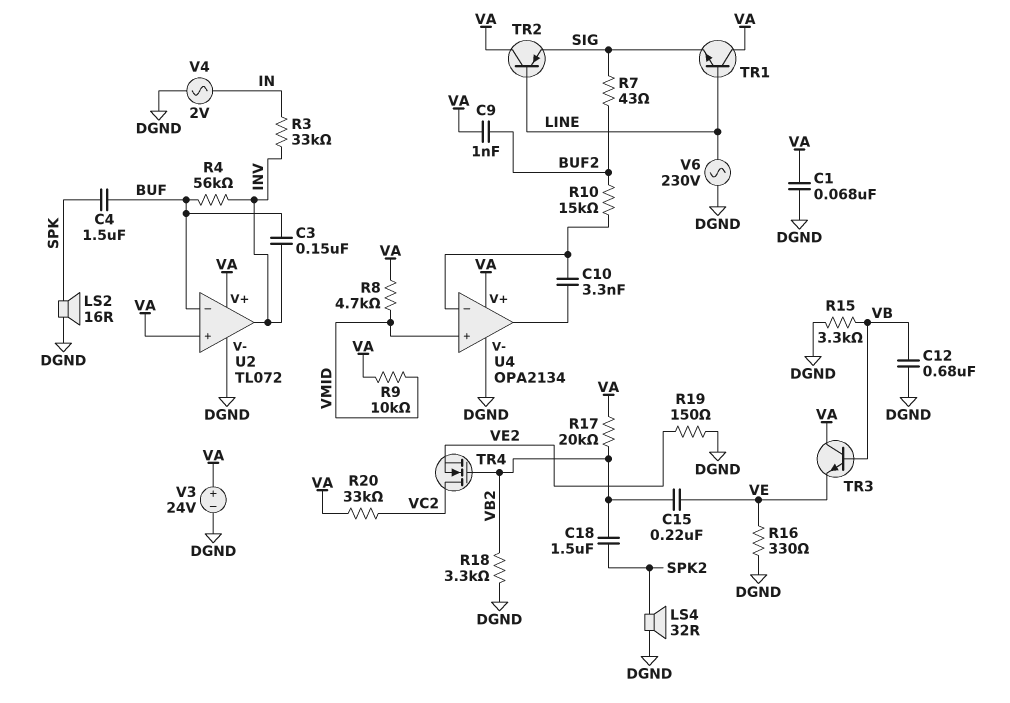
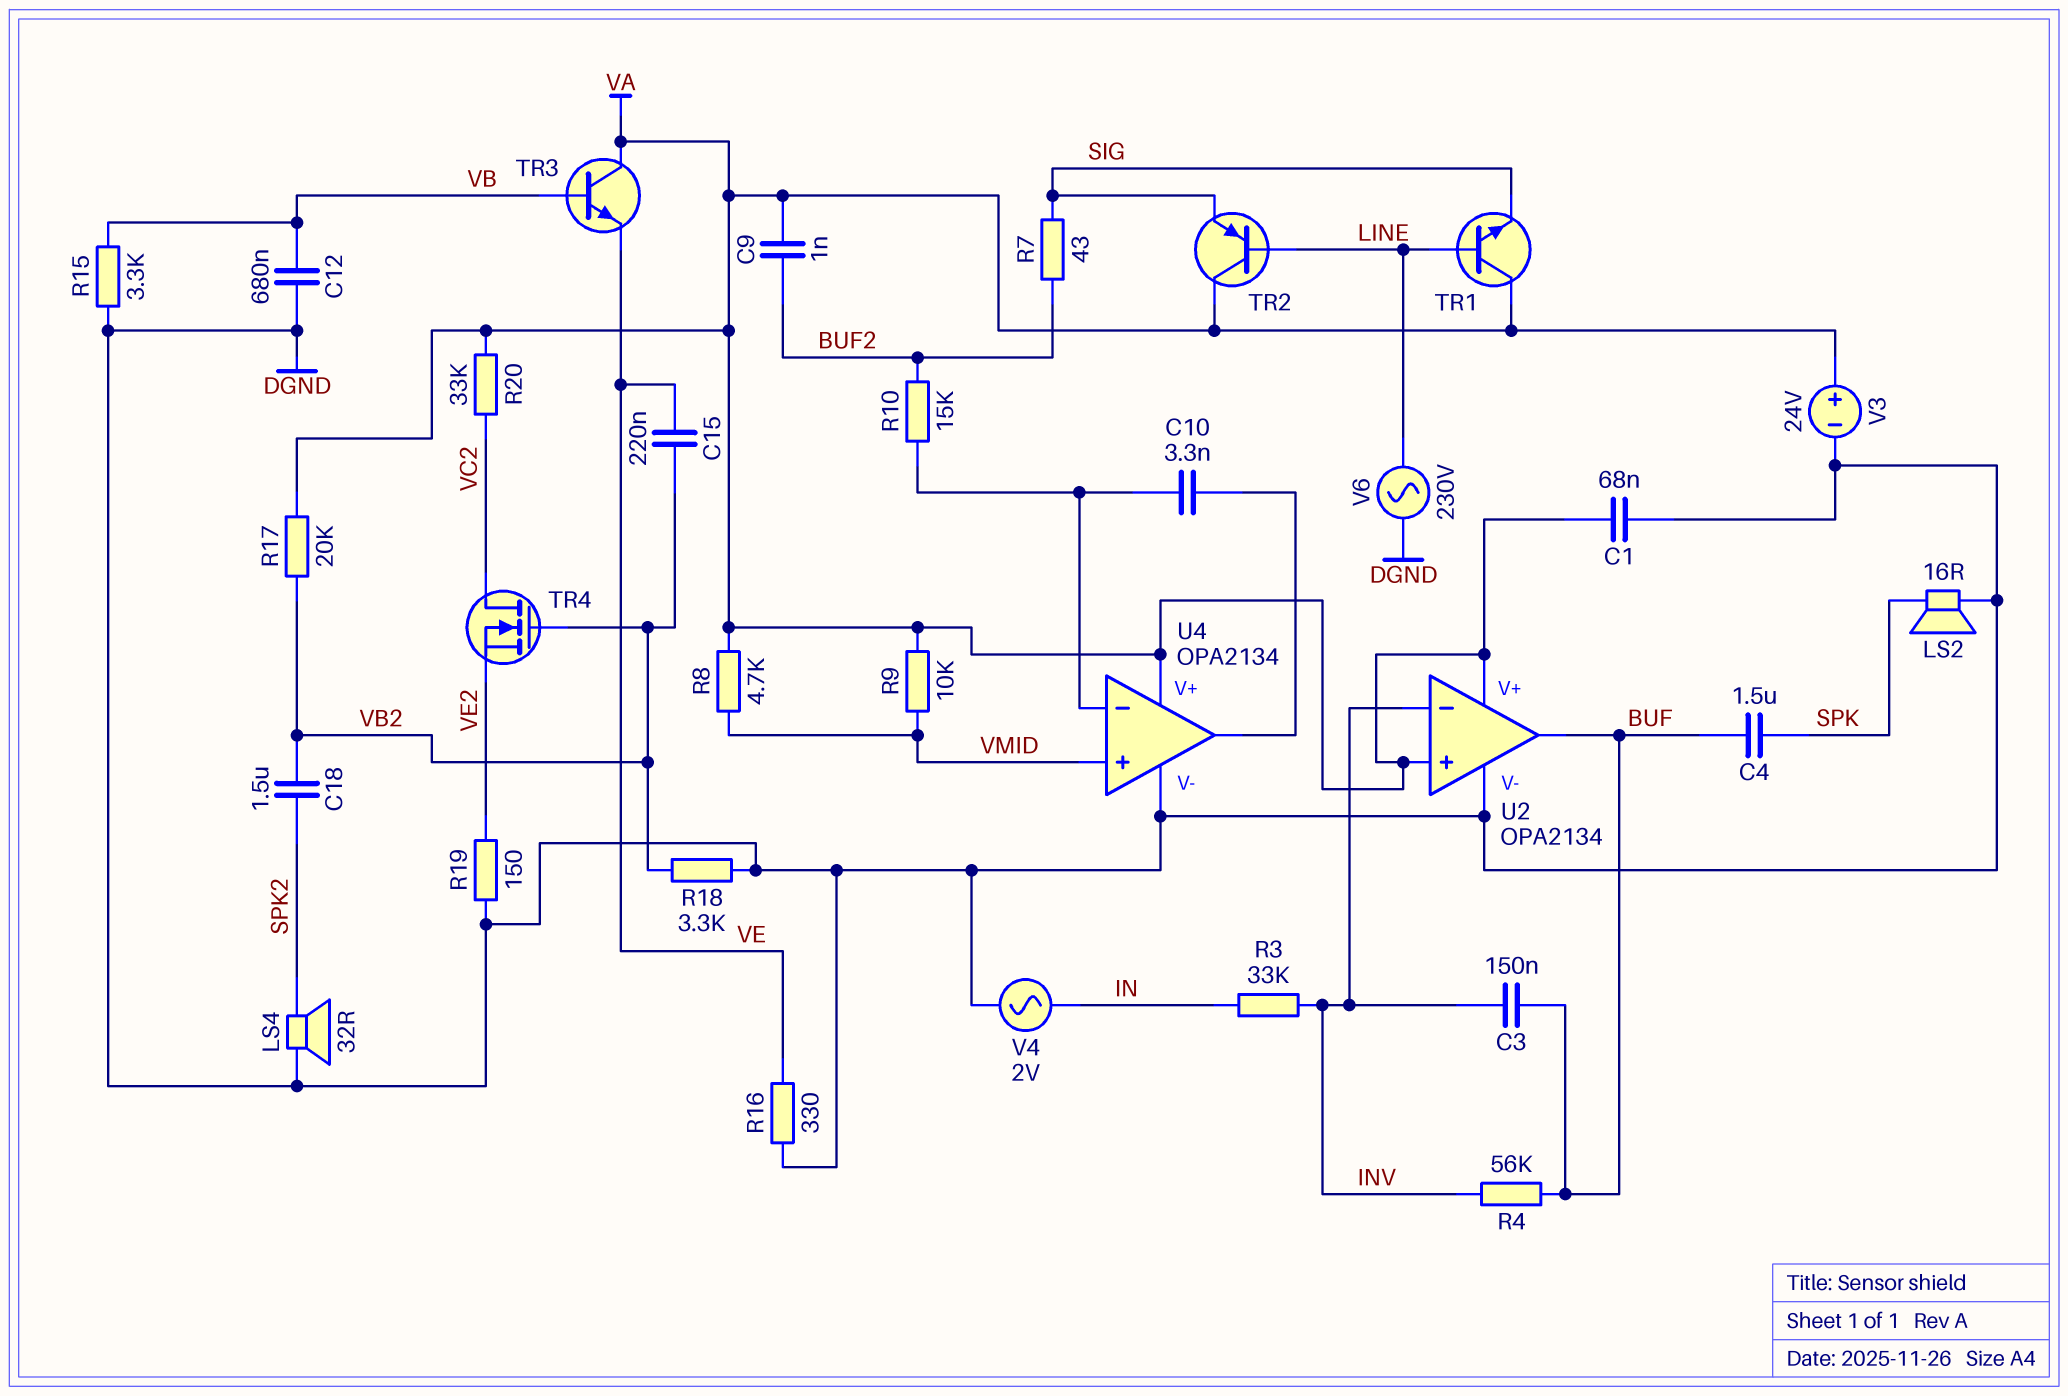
U2: TL072 -> OPA2134
U2 pin in-: BUF -> INV
U2 pin out: INV -> BUF

